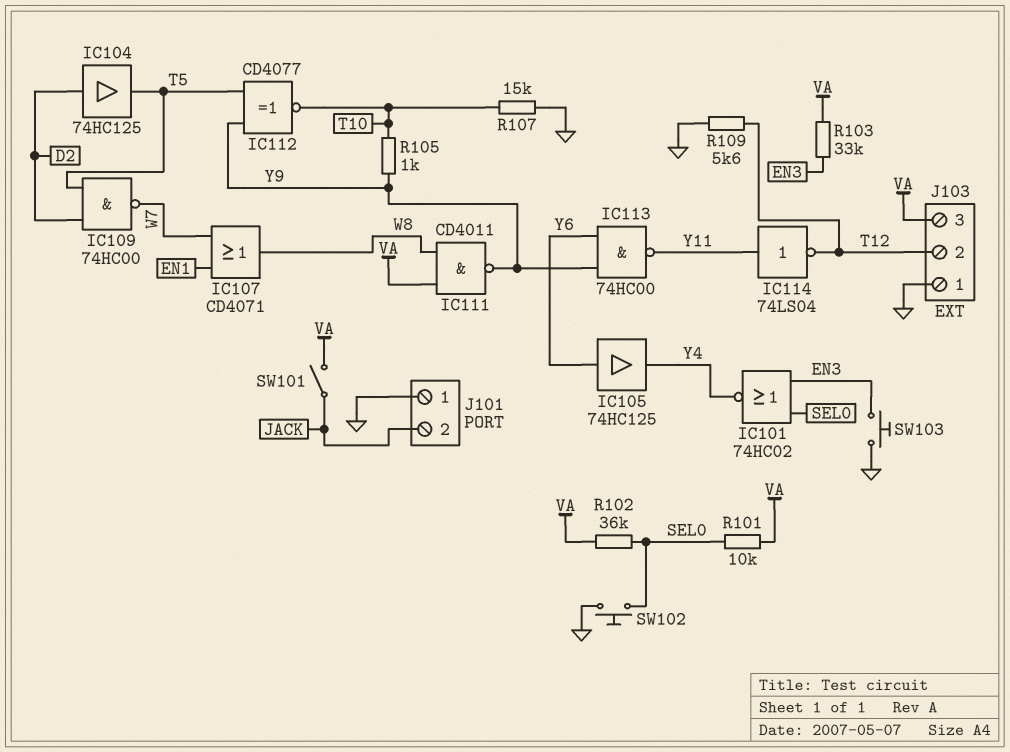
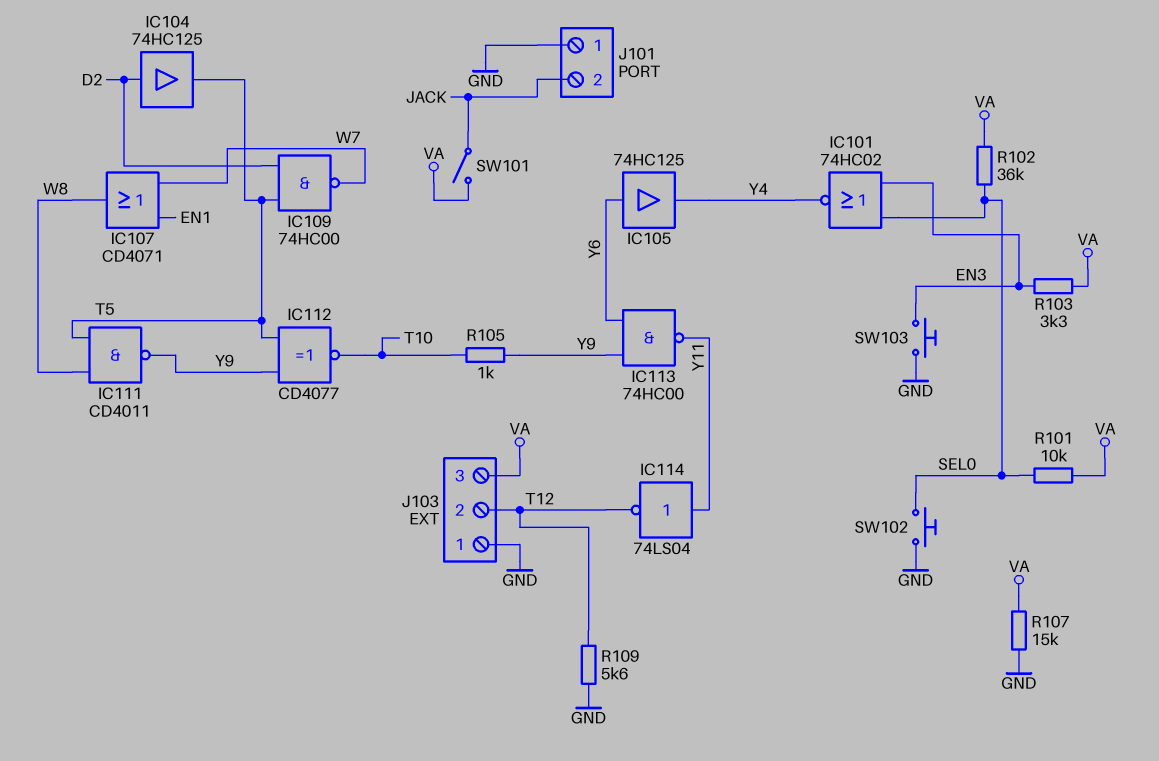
IC111: NAND CD4011 (in VA, in W8, out Y9) -> NAND CD4011 (in T5, in W8, out Y9)
R103: 33k (EN3, VA) -> 3.3k (EN3, VA)
R107: 15k (GND, T10) -> 15k (GND, VA)

